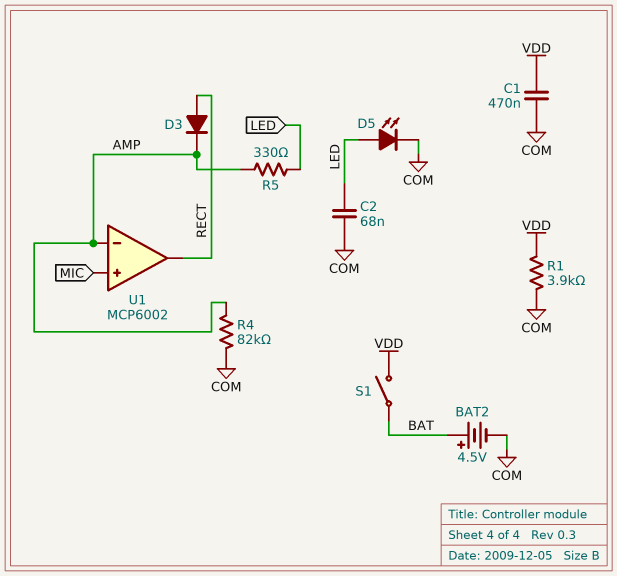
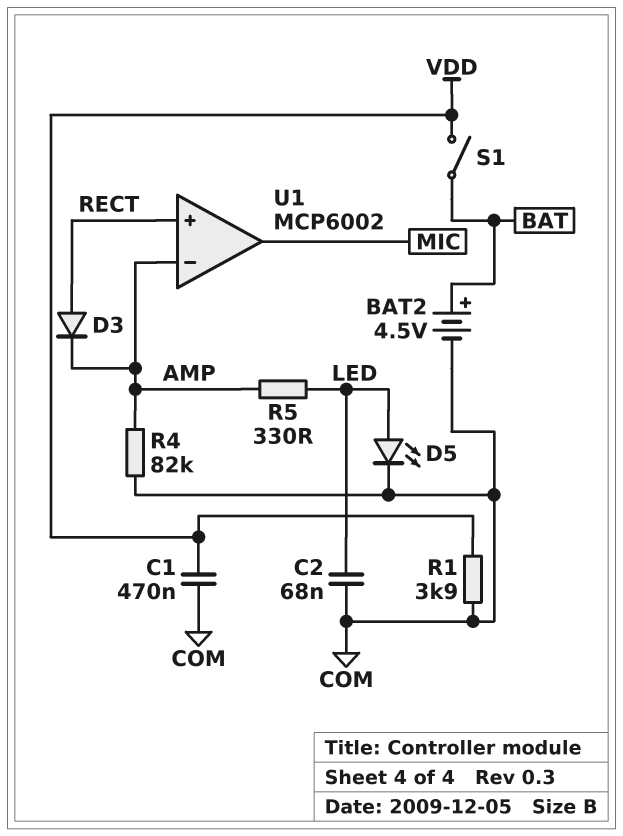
U1 pin in+: MIC -> RECT
U1 pin out: RECT -> MIC

